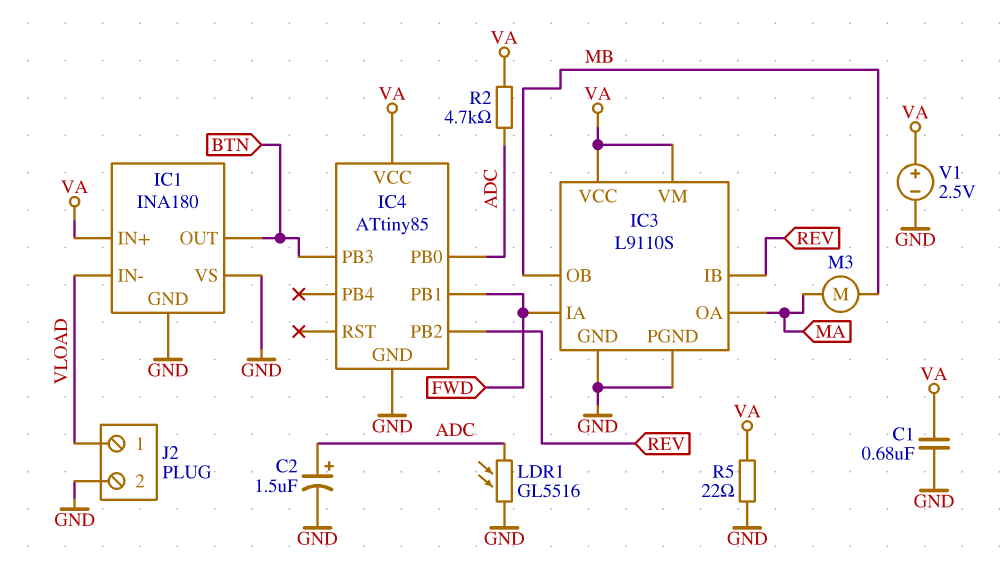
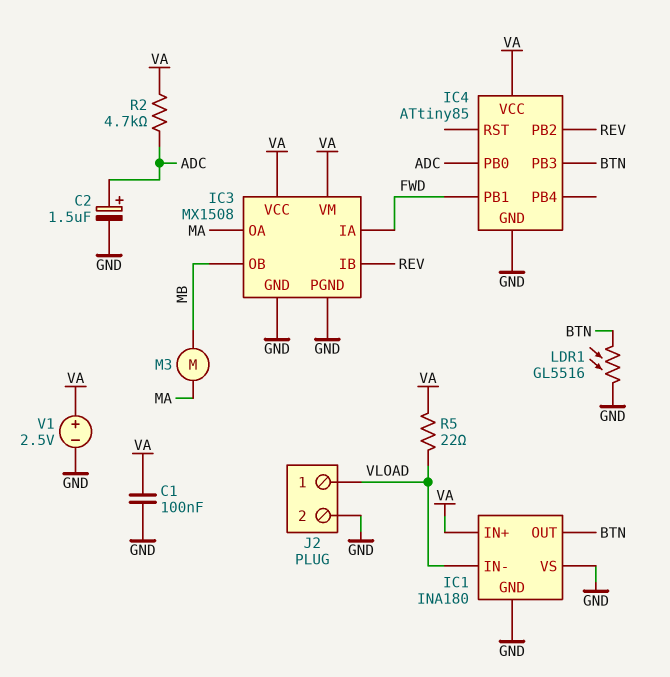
C1: 680nF (GND, VA) -> 100nF (GND, VA)
IC3: L9110S -> MX1508
LDR1: GL5516 (ADC, GND) -> GL5516 (BTN, GND)
R5: 22 (GND, VA) -> 22 (VA, VLOAD)

